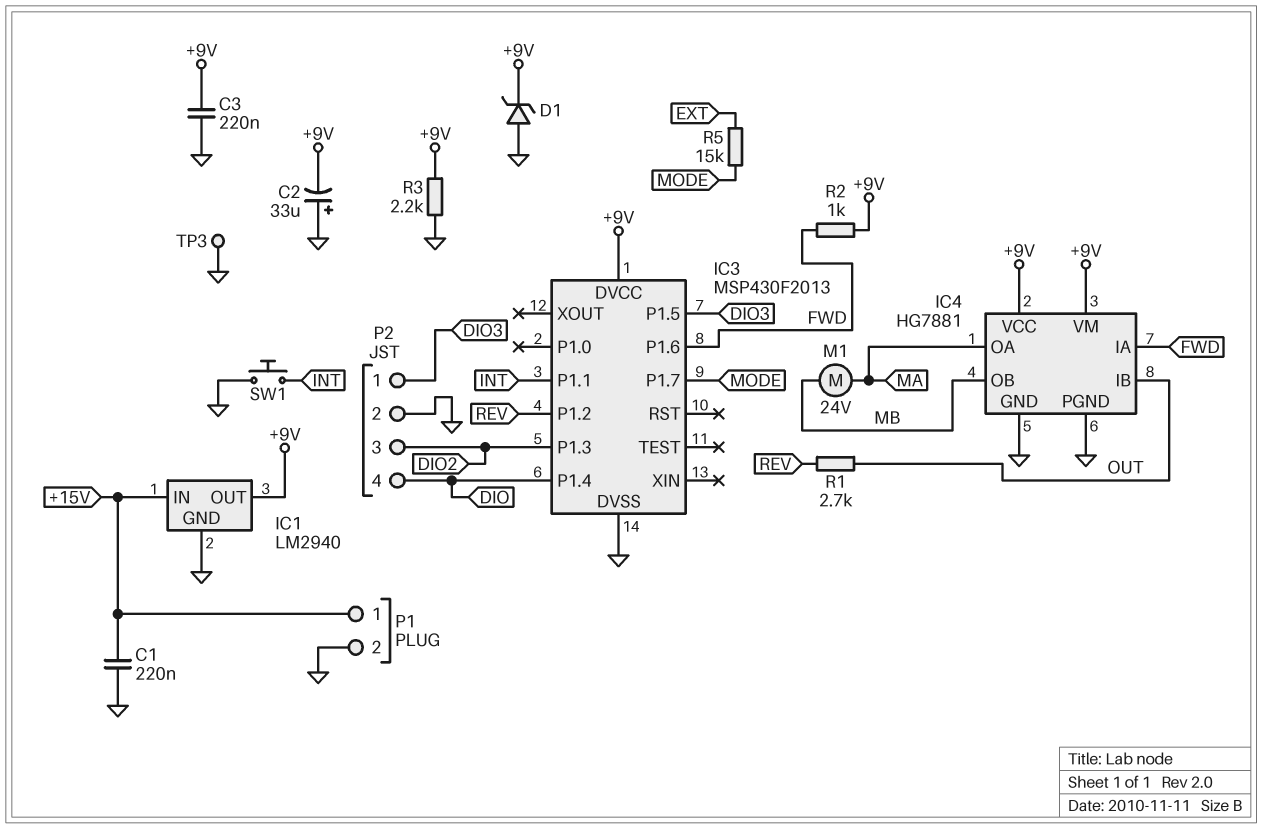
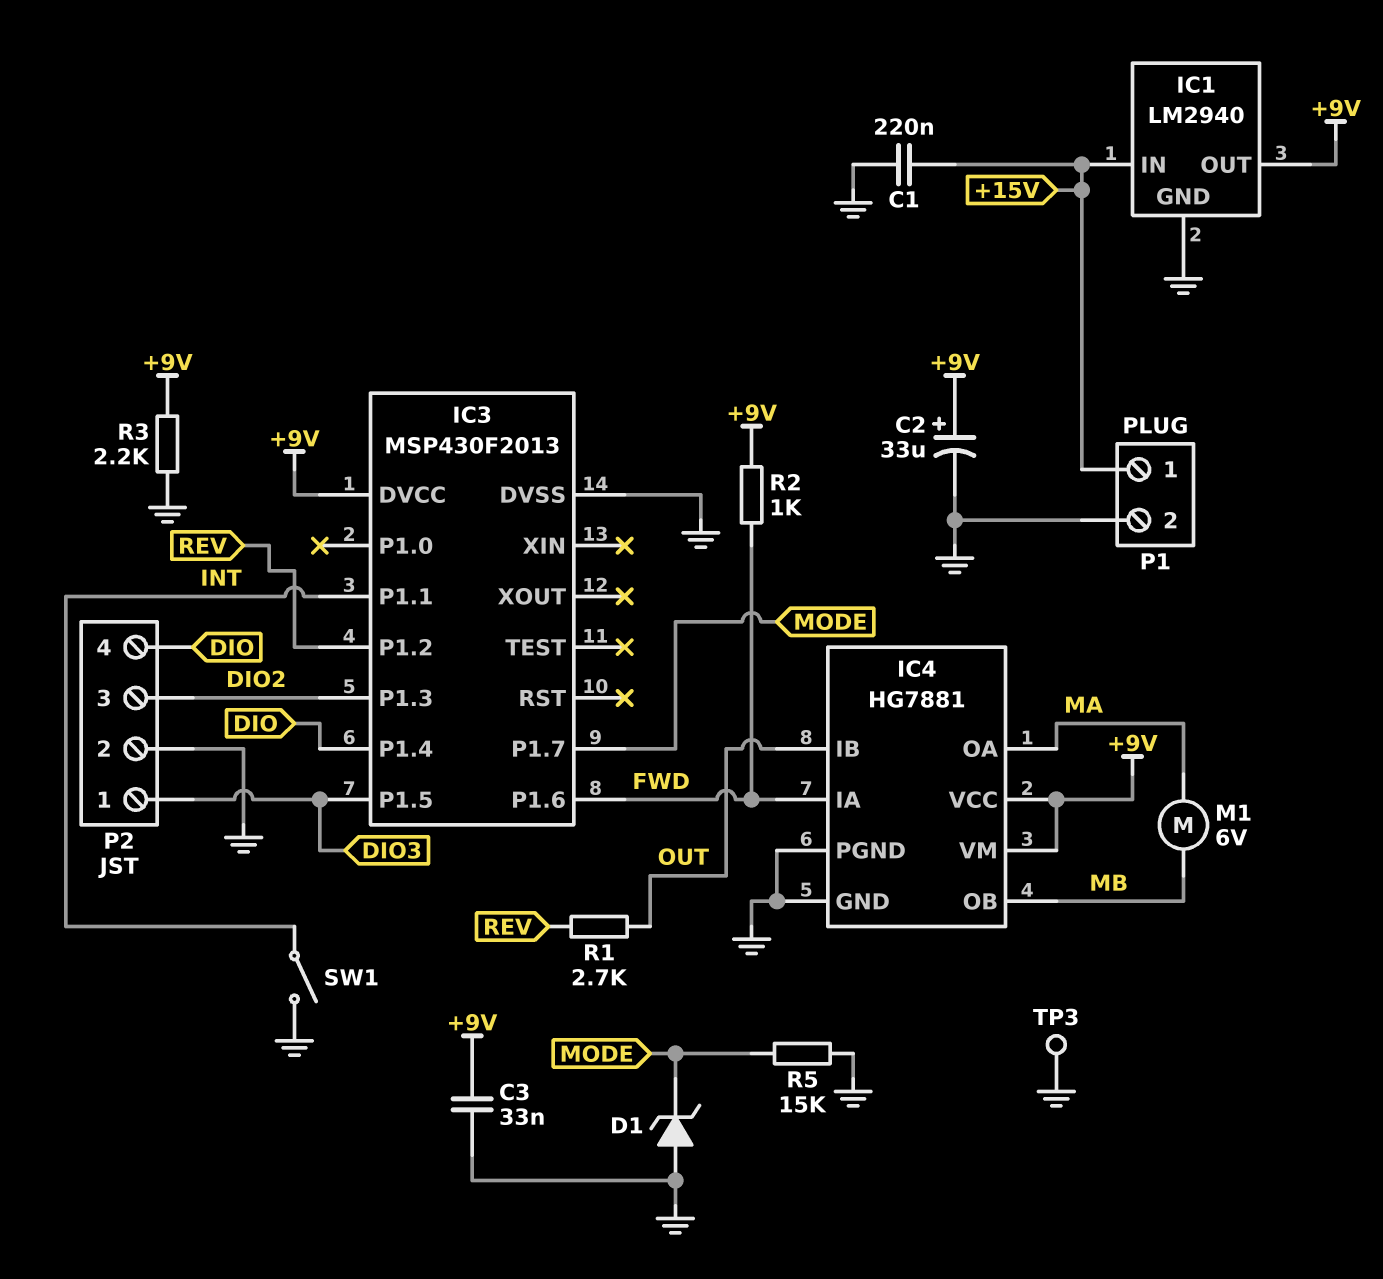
C2: 33uF (plus GND, minus +9V) -> 33uF (plus +9V, minus GND)
C3: 220nF (+9V, GND) -> 33nF (+9V, GND)
D1: zener (A GND, K +9V) -> zener (A GND, K MODE)
M1: motor 24V (MA, MB) -> motor 6V (MA, MB)
R5: 15k (EXT, MODE) -> 15k (GND, MODE)
SW1: button (GND, INT) -> switch (GND, INT)

